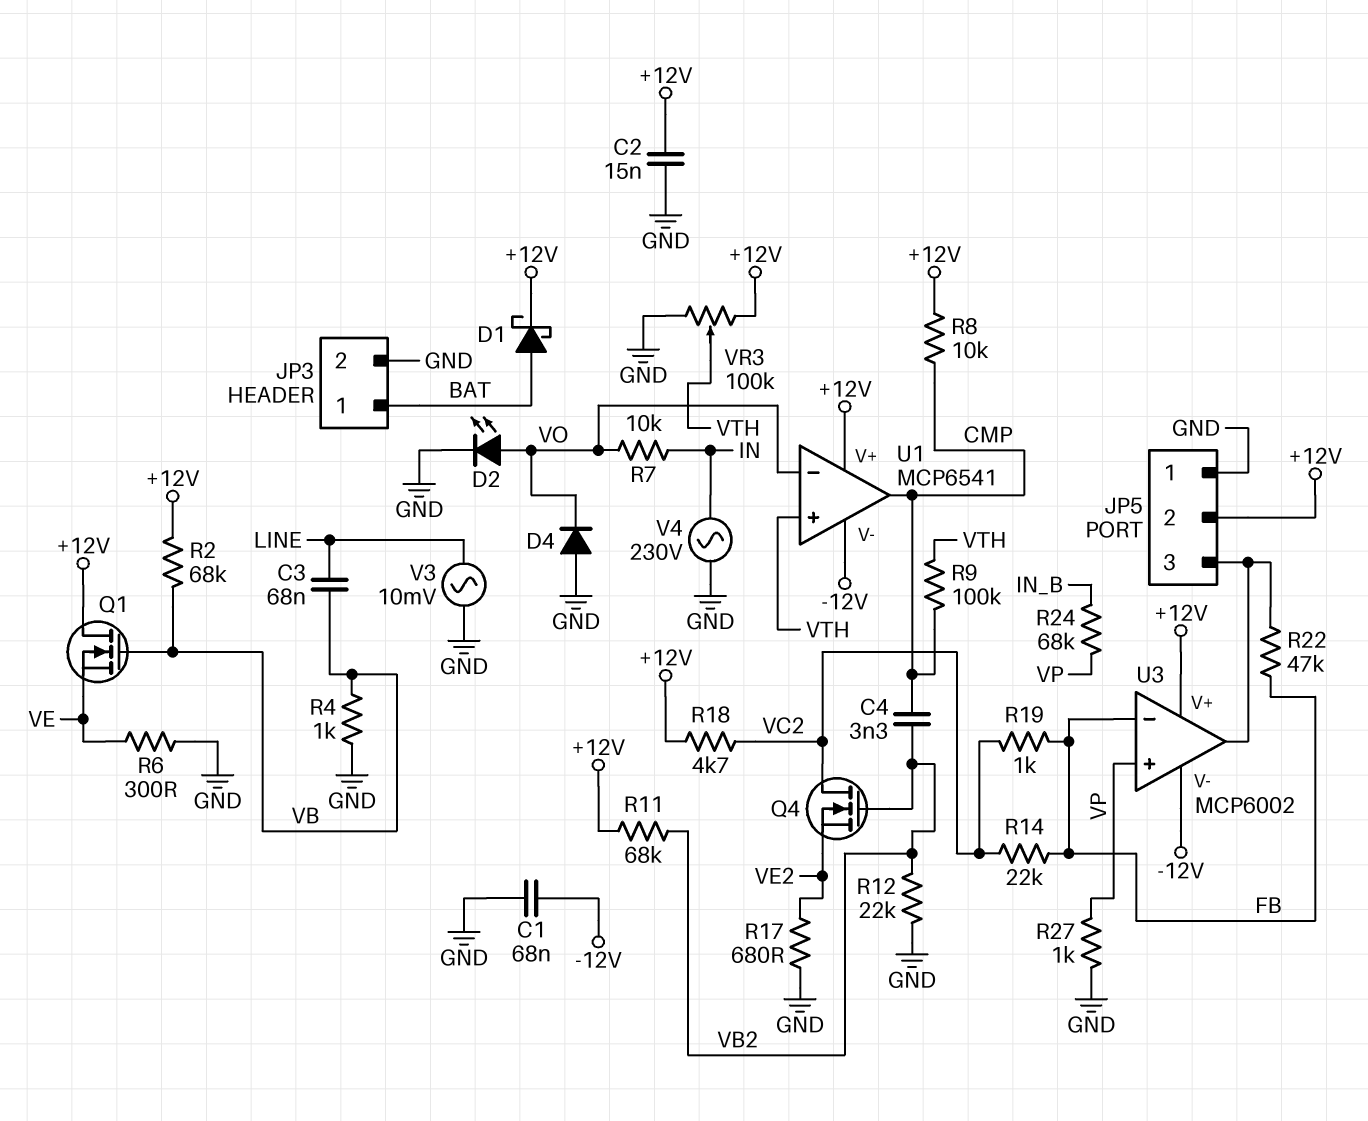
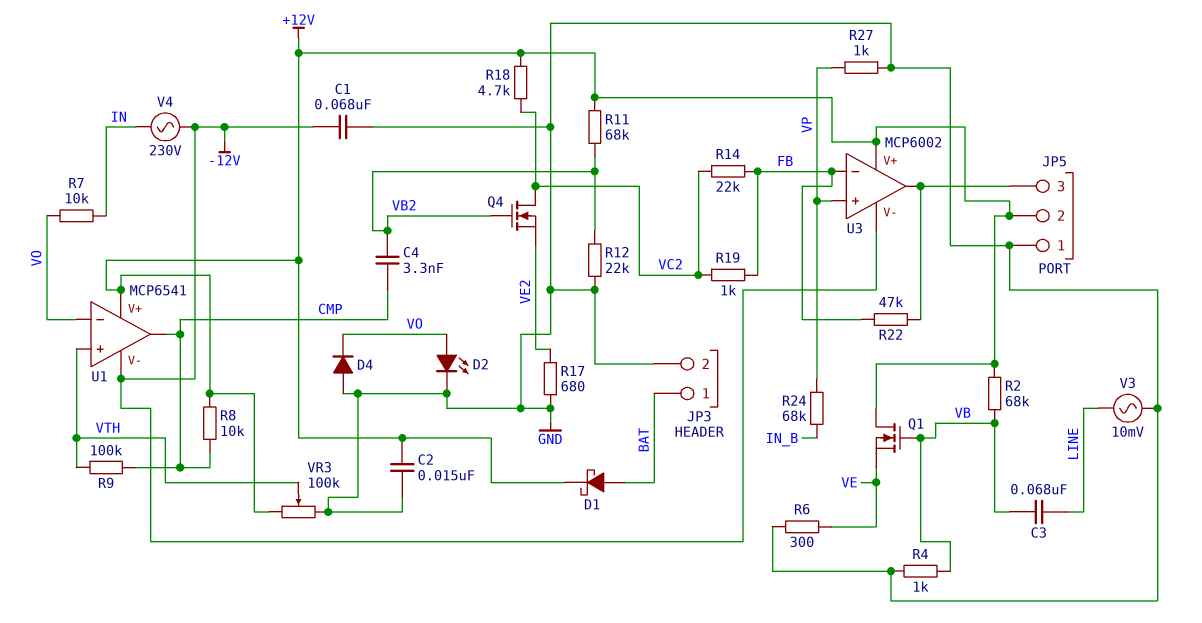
V4: AC 230V (GND, IN) -> AC 230V (-12V, IN)

